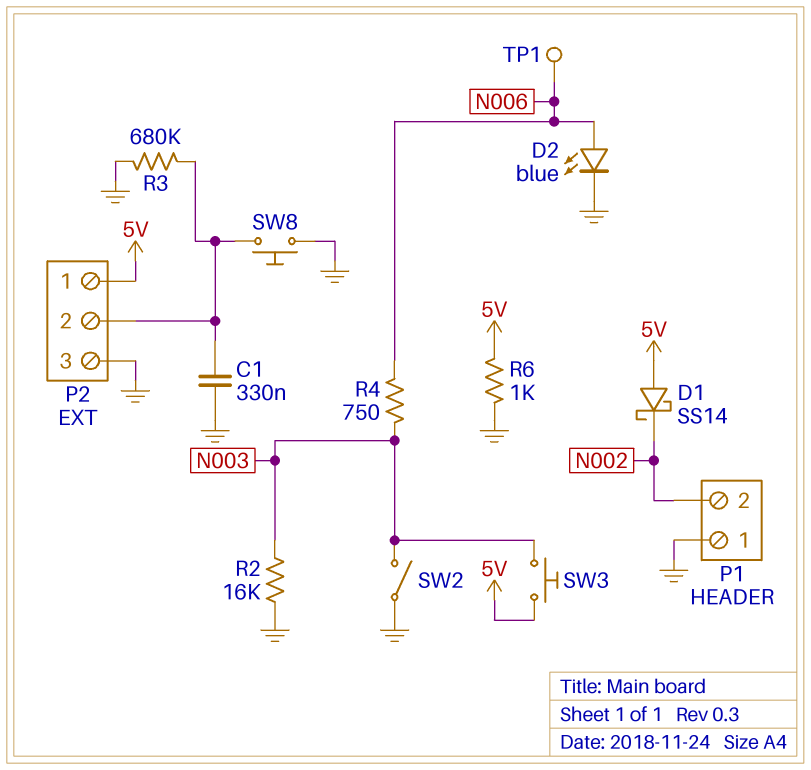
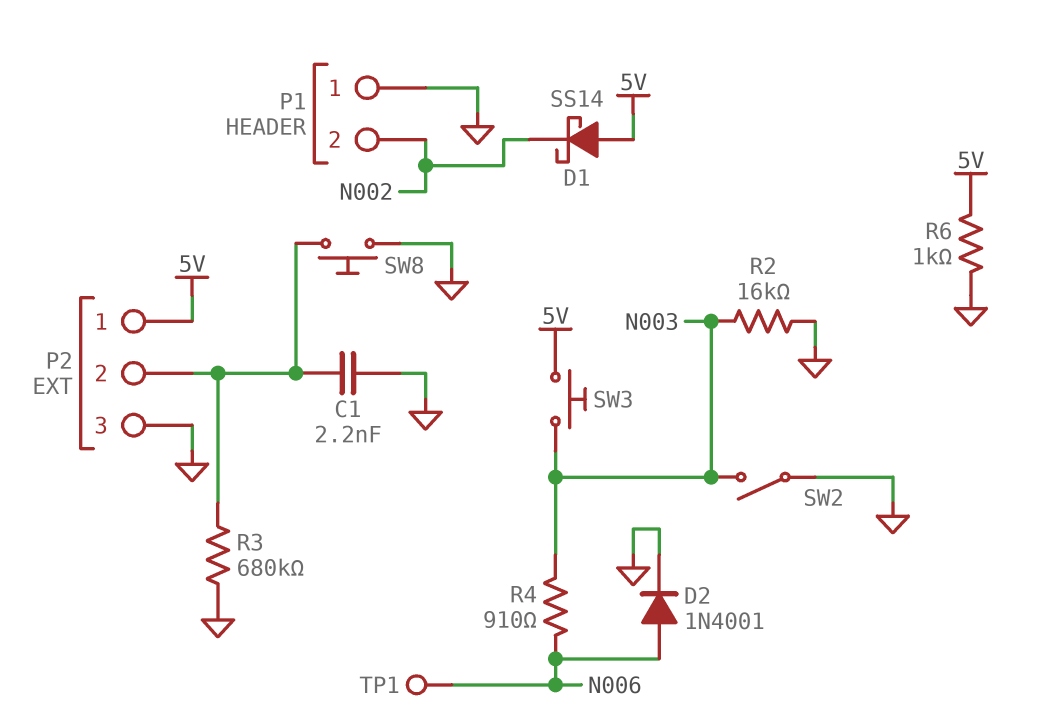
C1: 330nF (GND, P2/2) -> 2.2nF (GND, P2/2)
D2: LED blue (A N006, K GND) -> diode 1N4001 (A N006, K GND)
R4: 750 (N003, N006) -> 910 (N003, N006)

